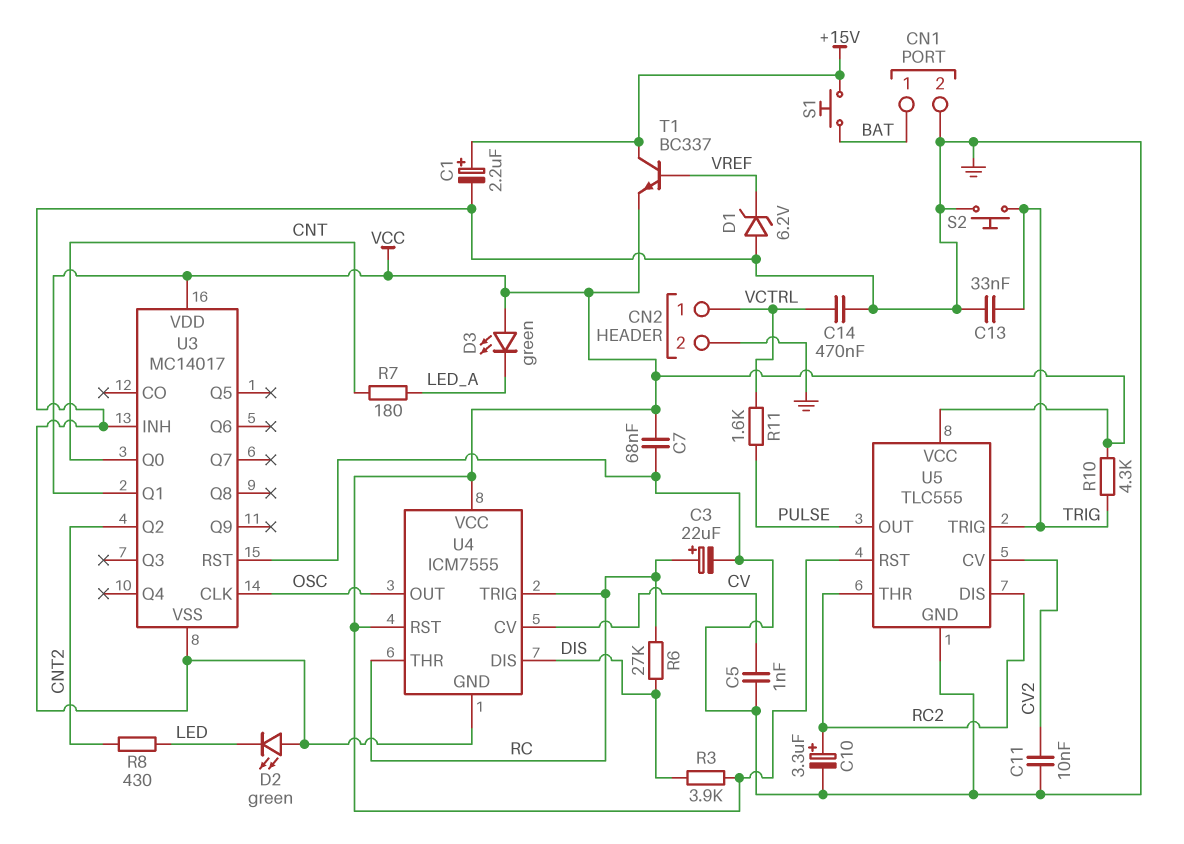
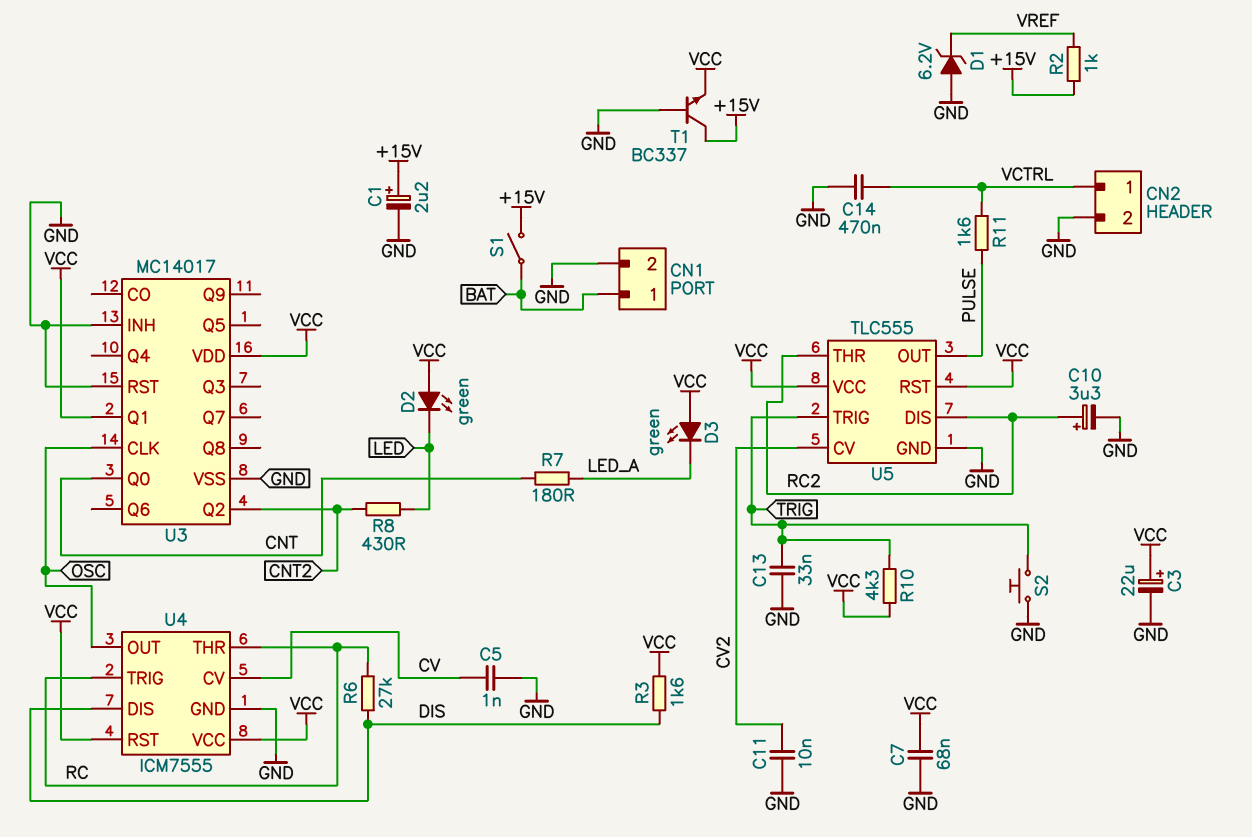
C3: 22uF (plus RC, minus GND) -> 22uF (plus VCC, minus GND)
D2: LED green (A GND, K LED) -> LED green (A VCC, K LED)
R2: none -> 1k (+15V, VREF)
R3: 3.9k (DIS, VCC) -> 1.6k (DIS, VCC)
S1: button (+15V, BAT) -> switch (+15V, BAT)
T1: NPN BC337 (B VREF, C +15V, E VCC) -> NPN BC337 (B GND, C +15V, E VCC)

